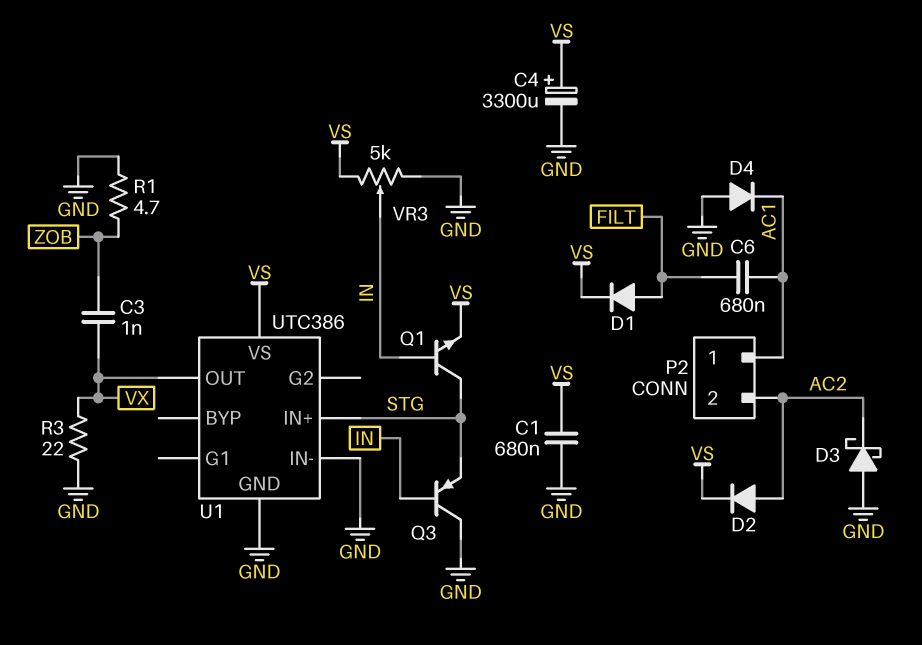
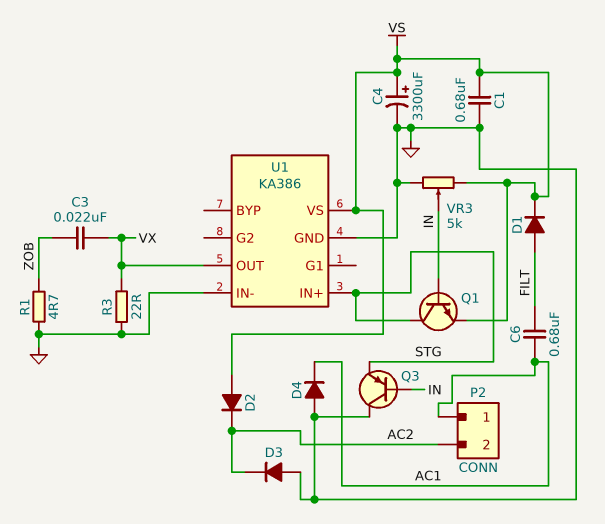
C3: 1nF (VX, ZOB) -> 22nF (VX, ZOB)
D2: diode (A AC2, K VS) -> diode (A VS, K AC2)
D3: schottky (A GND, K AC2) -> diode (A GND, K AC2)
U1: UTC386 -> KA386

